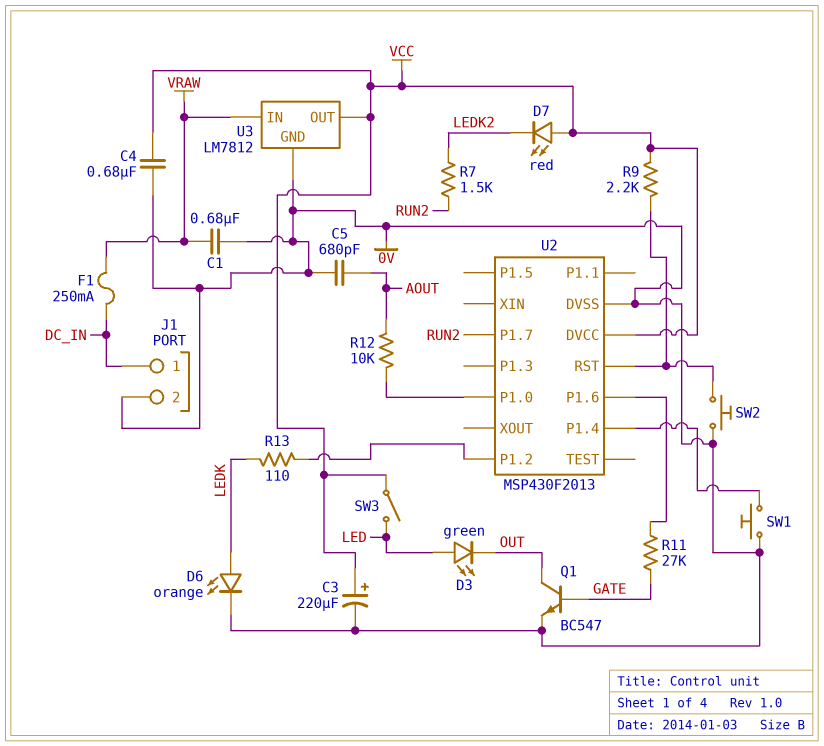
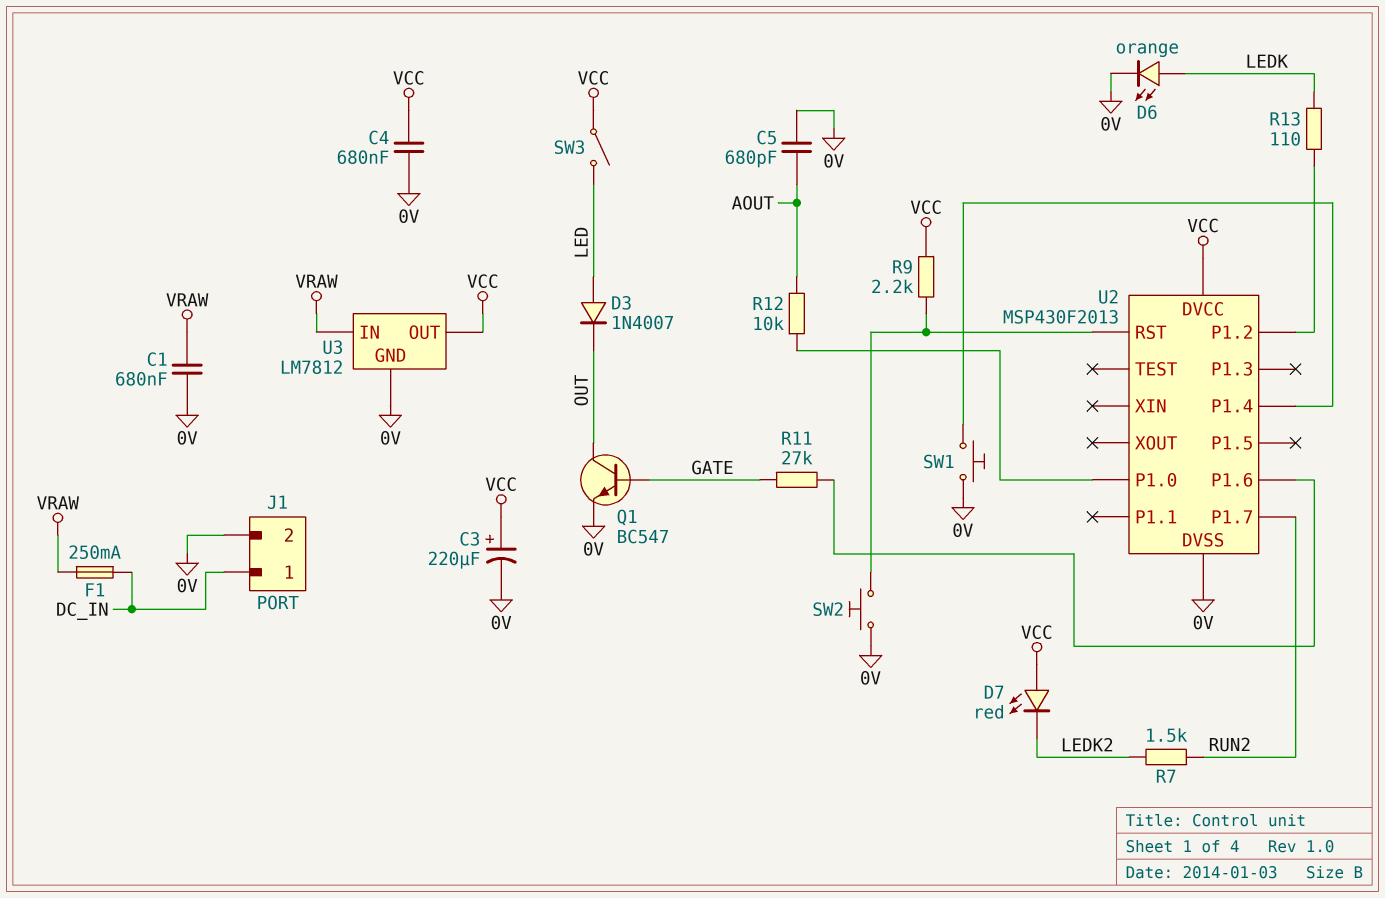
D3: LED green (A LED, K OUT) -> diode 1N4007 (A LED, K OUT)

